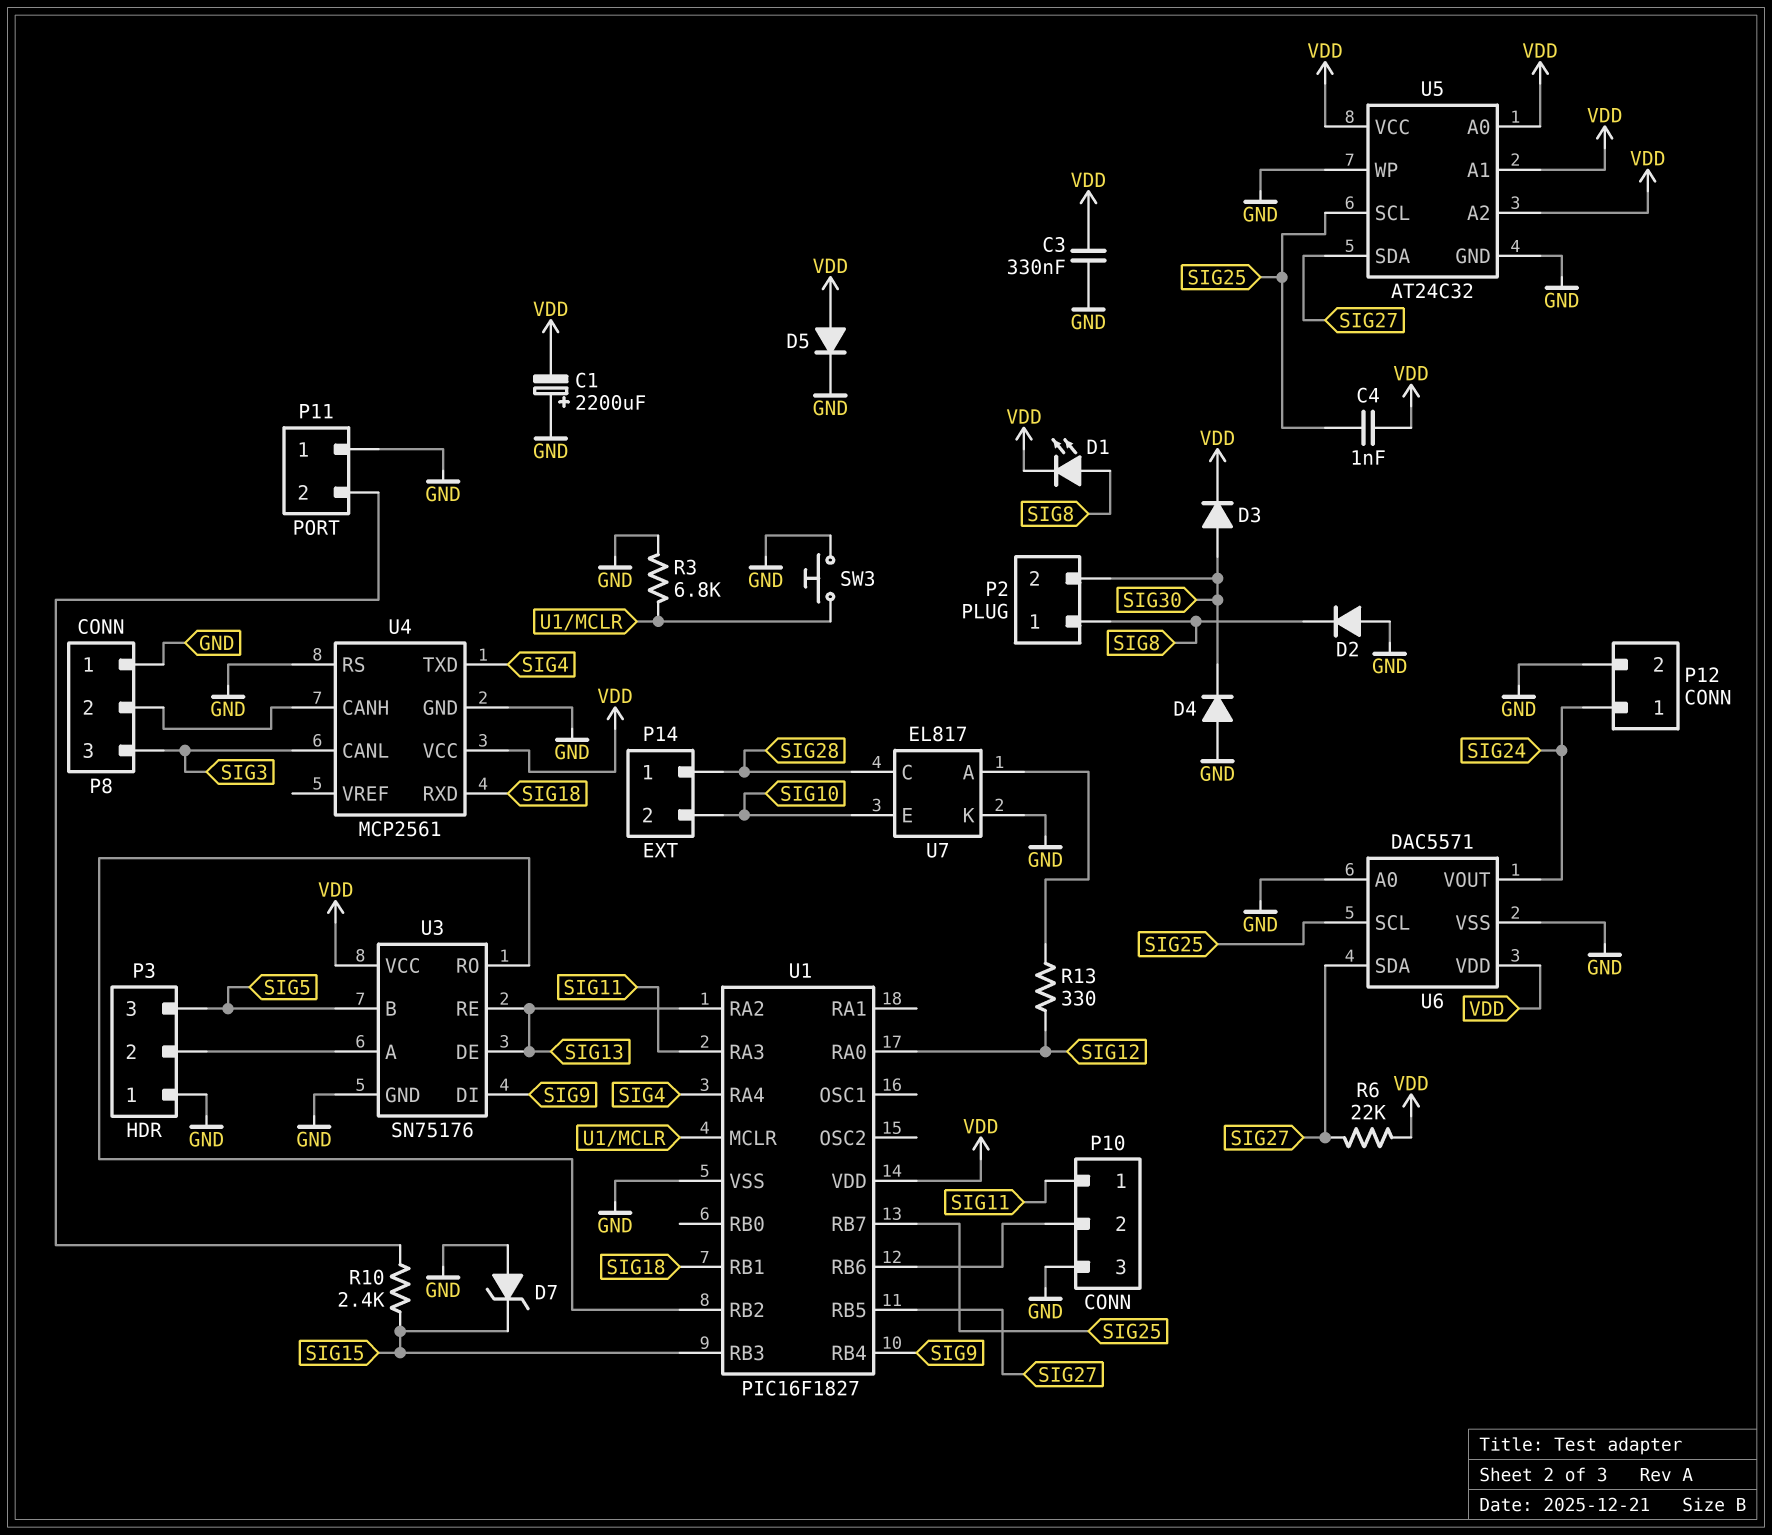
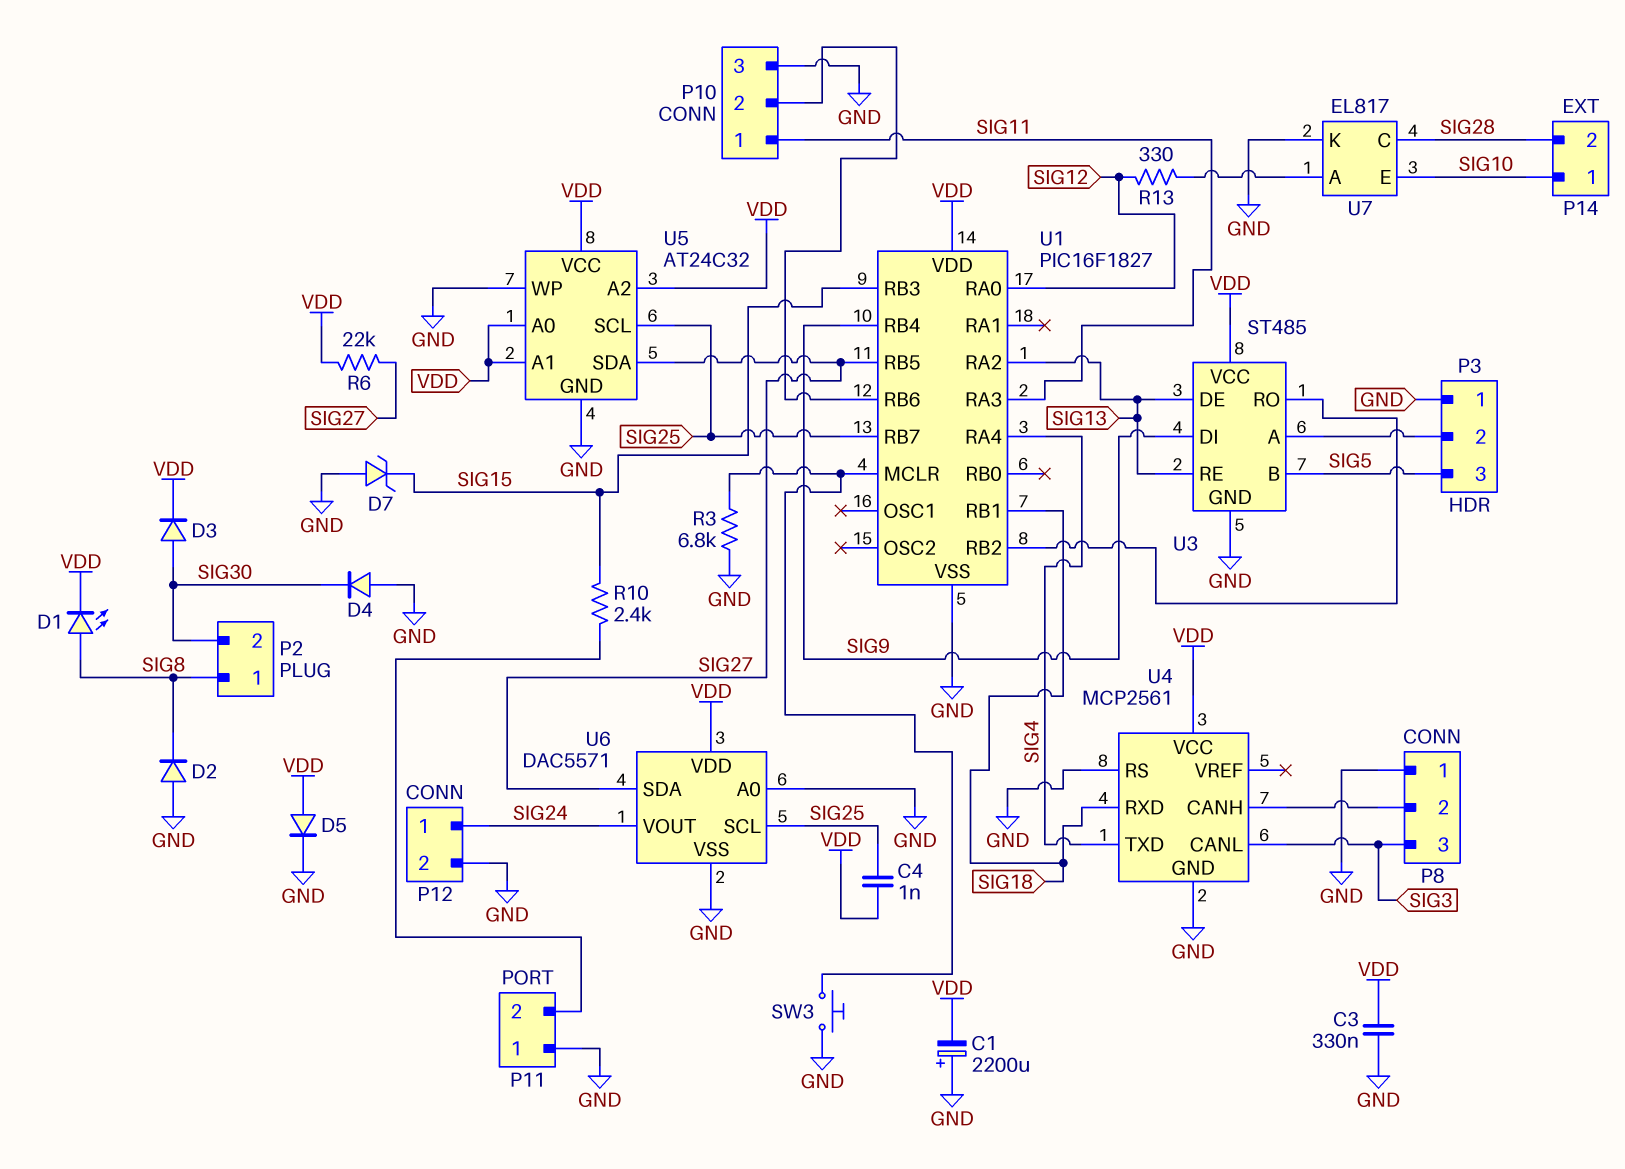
P14 pin 1: SIG28 -> SIG10
P14 pin 2: SIG10 -> SIG28
U3: SN75176 -> ST485

